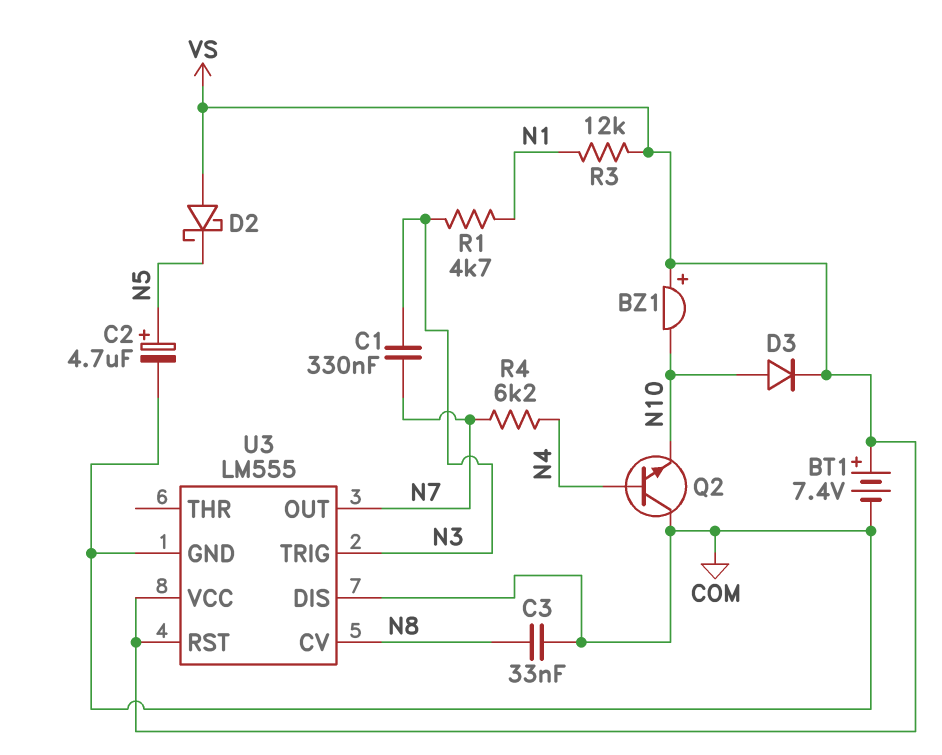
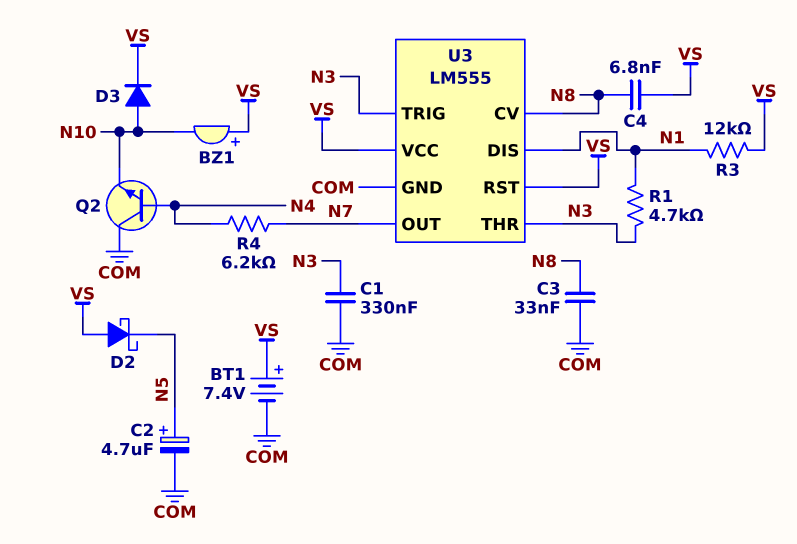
C1: 330nF (N3, N7) -> 330nF (COM, N3)
C4: none -> 6.8nF (N8, VS)
U3 pin DIS: COM -> N1
U3 pin THR: none -> N3

